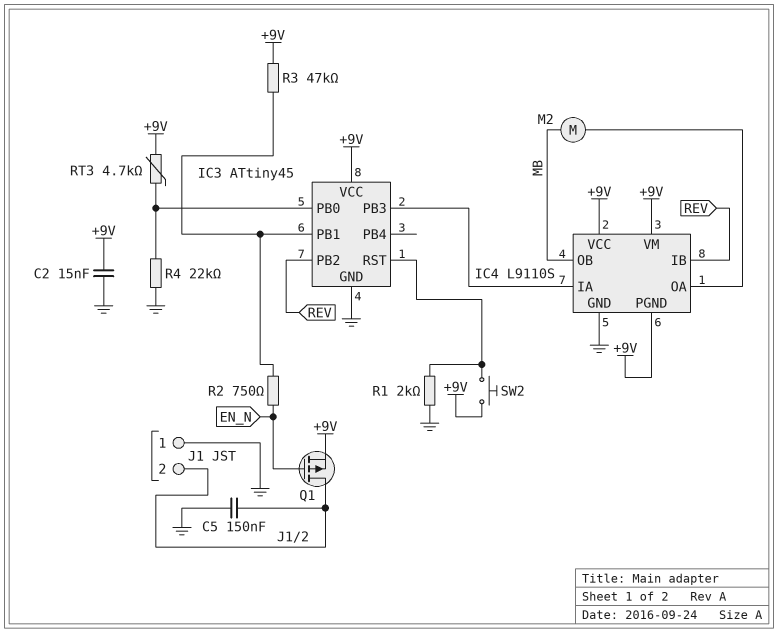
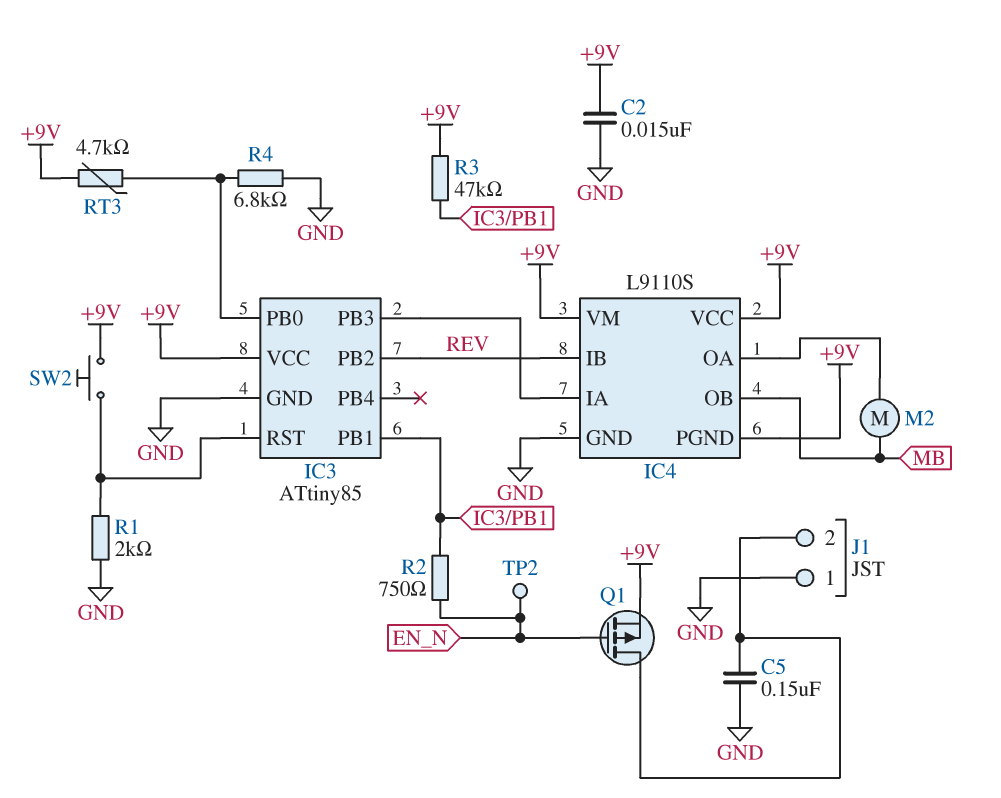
IC3: ATtiny45 -> ATtiny85
R4: 22k (GND, IC3/PB0) -> 6.8k (GND, IC3/PB0)
TP2: none -> test point (EN_N)

